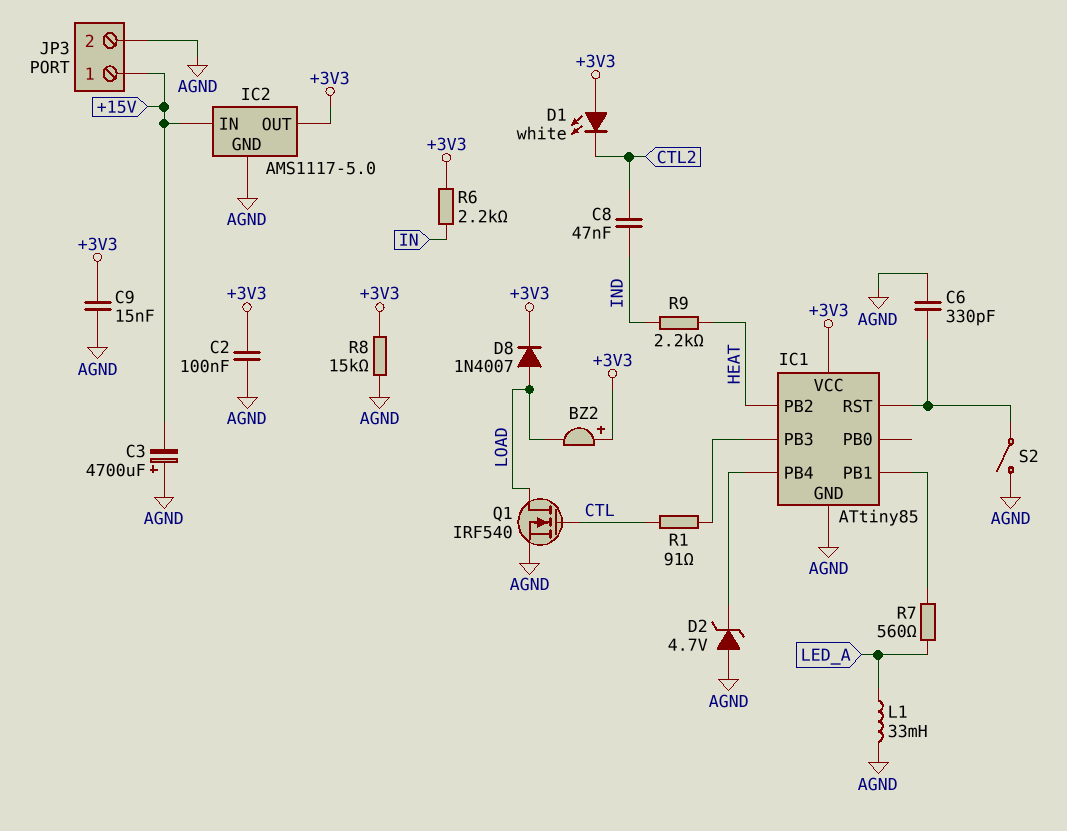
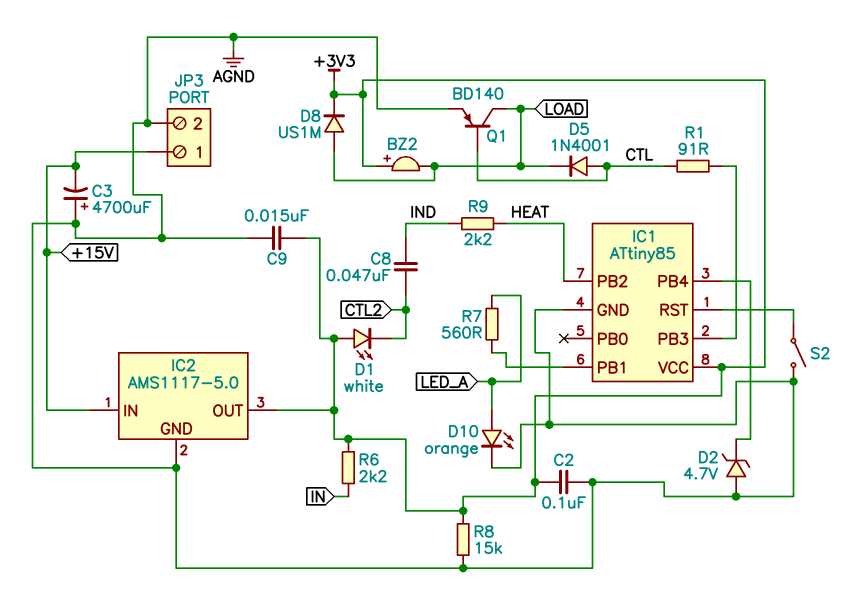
C6: 330pF (AGND, IC1/RST) -> none
D5: none -> diode 1N4001 (A CTL, K LOAD)
D8: diode 1N4007 (A LOAD, K +3V3) -> diode US1M (A LOAD, K +3V3)
D10: none -> LED orange (A LED_A, K AGND)
L1: 33mH (AGND, LED_A) -> none
Q1: NMOS IRF540 (G CTL, D LOAD, S AGND) -> PNP BD140 (B CTL, C LOAD, E AGND)

